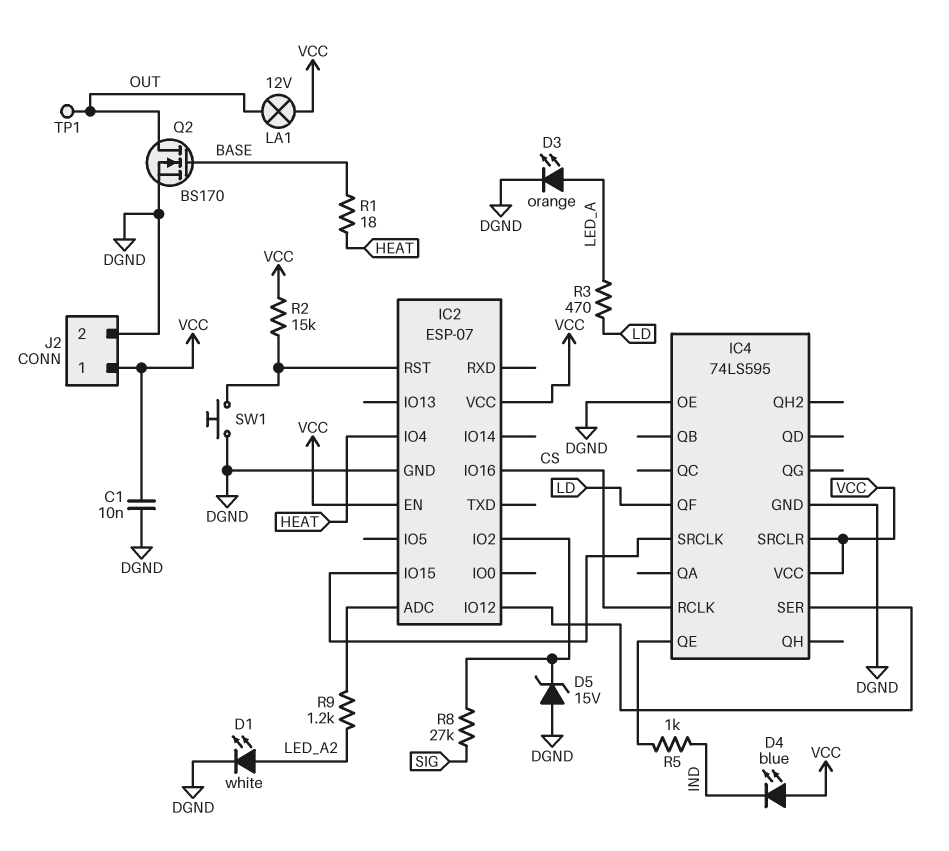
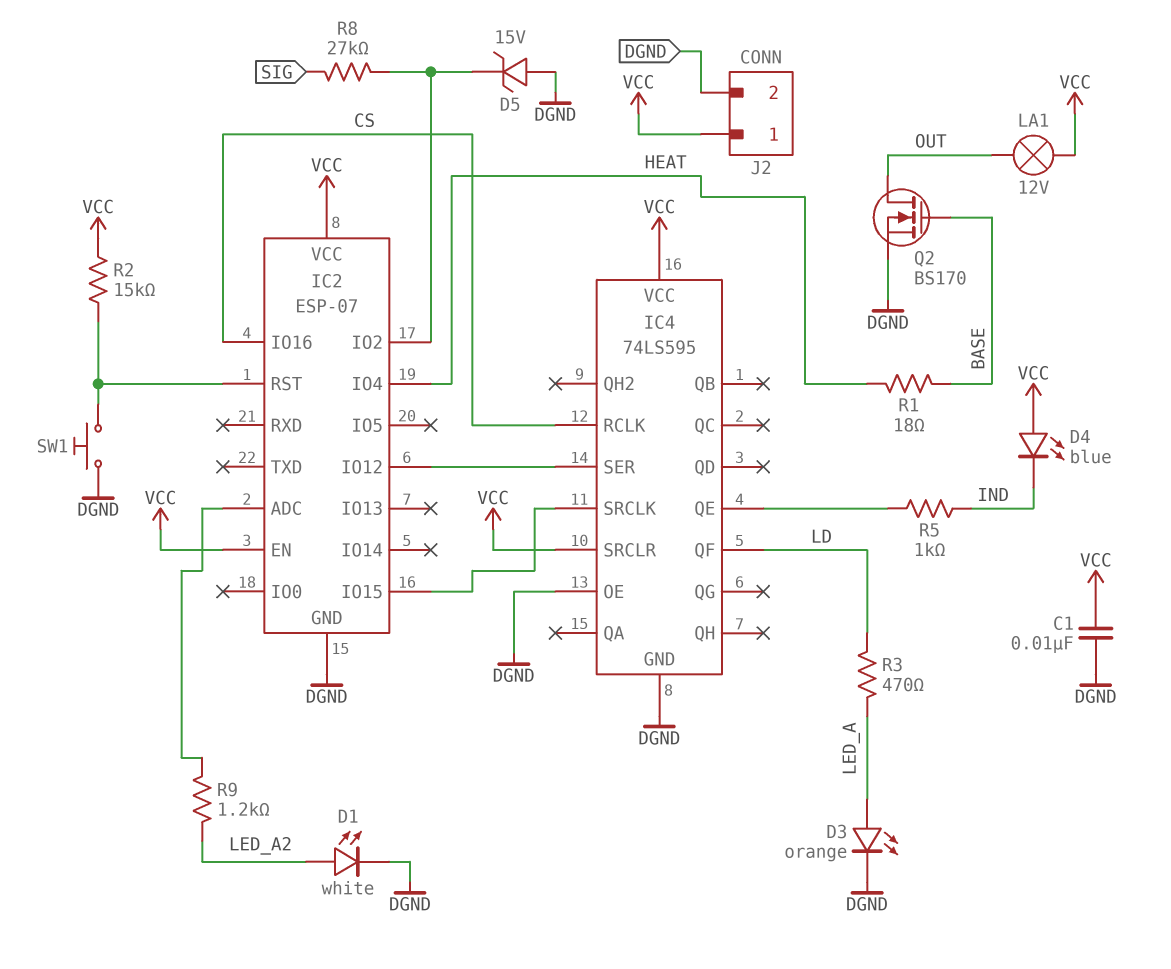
TP1: test point (OUT) -> none

